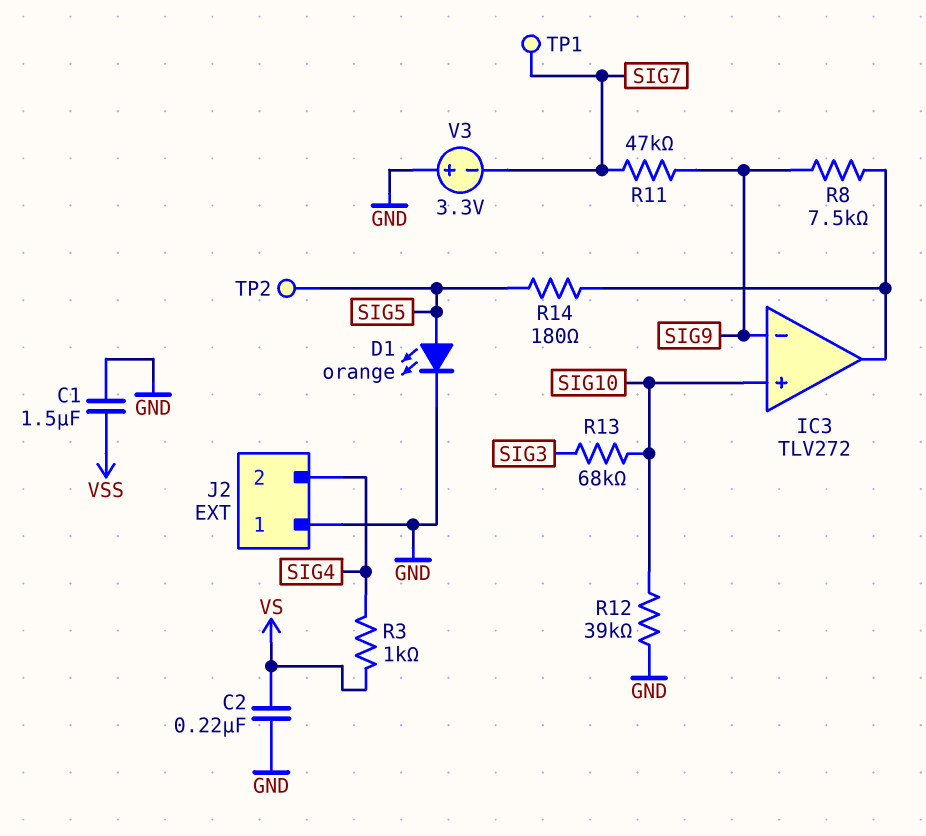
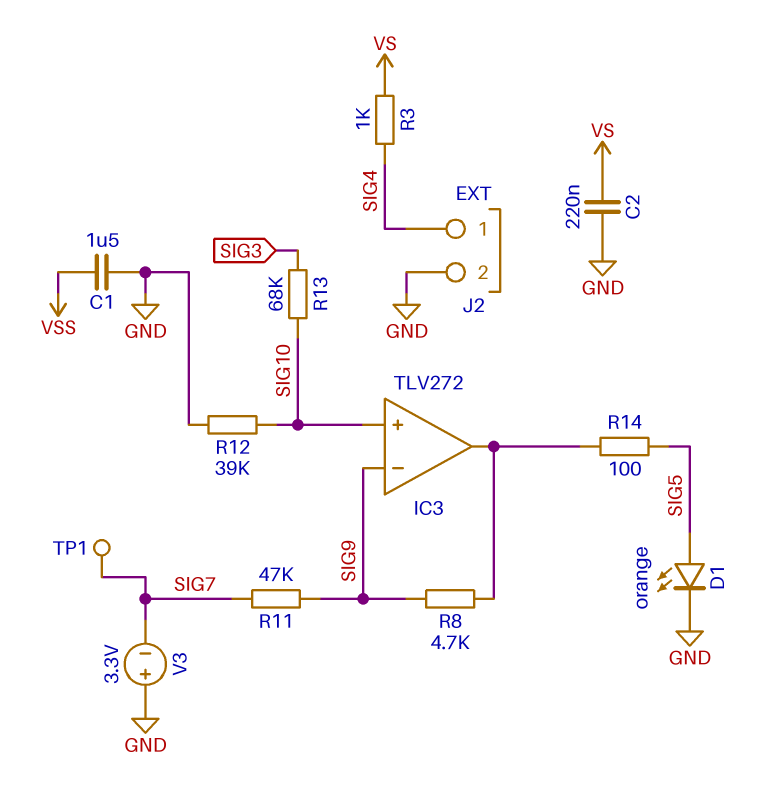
J2 pin 1: GND -> SIG4
J2 pin 2: SIG4 -> GND
R8: 7.5k (IC3/out, SIG9) -> 4.7k (IC3/out, SIG9)
R14: 180 (IC3/out, SIG5) -> 100 (IC3/out, SIG5)
TP2: test point (SIG5) -> none

